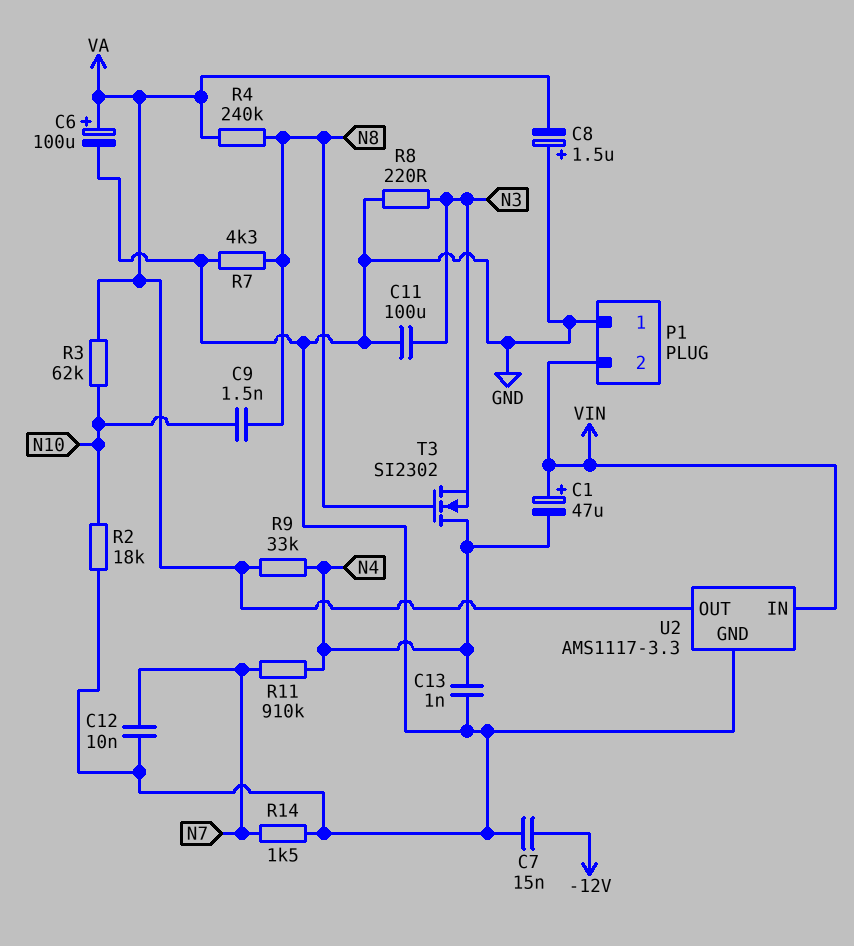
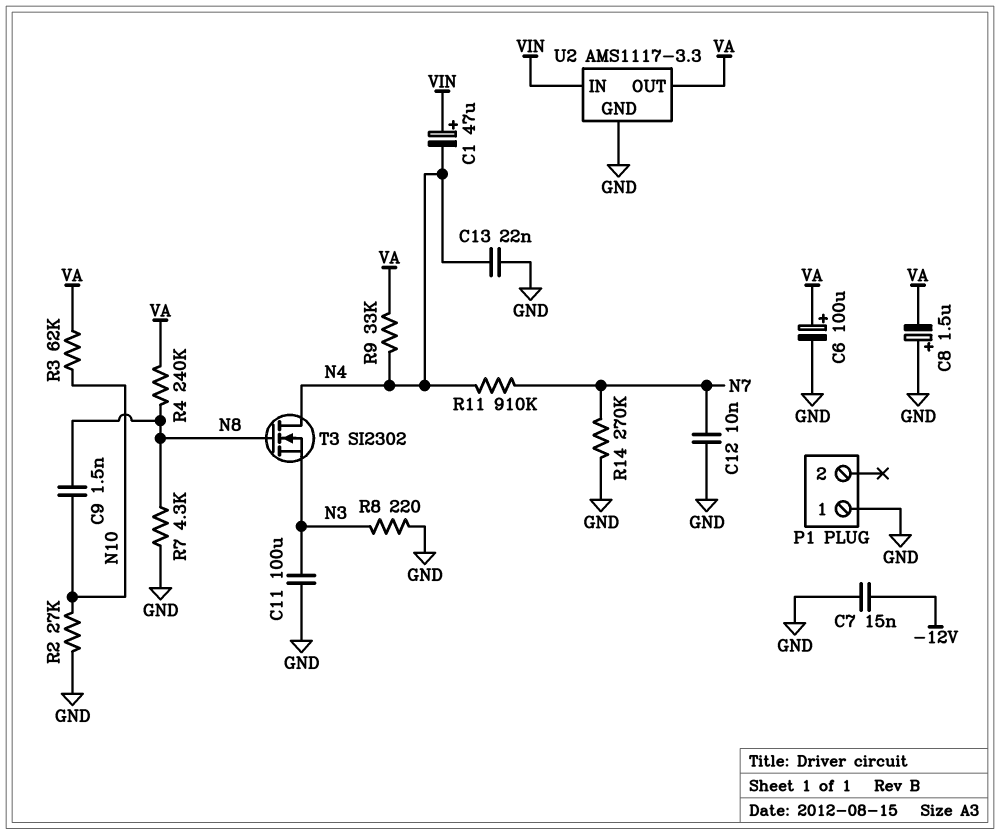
C13: 1nF (GND, N4) -> 22nF (GND, N4)
P1 pin 2: VIN -> none
R2: 18k (GND, N10) -> 27k (GND, N10)
R14: 1.5k (GND, N7) -> 270k (GND, N7)

